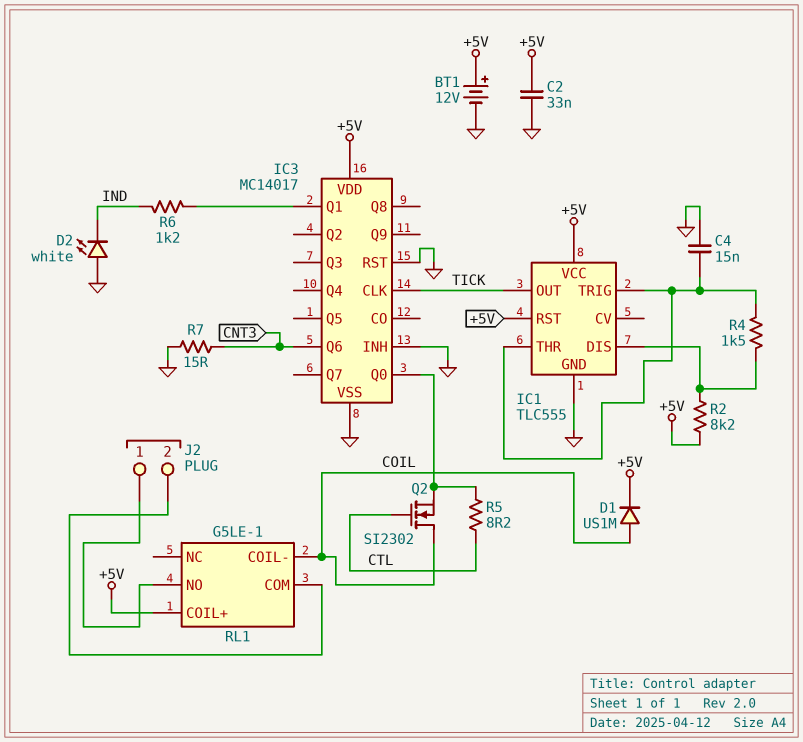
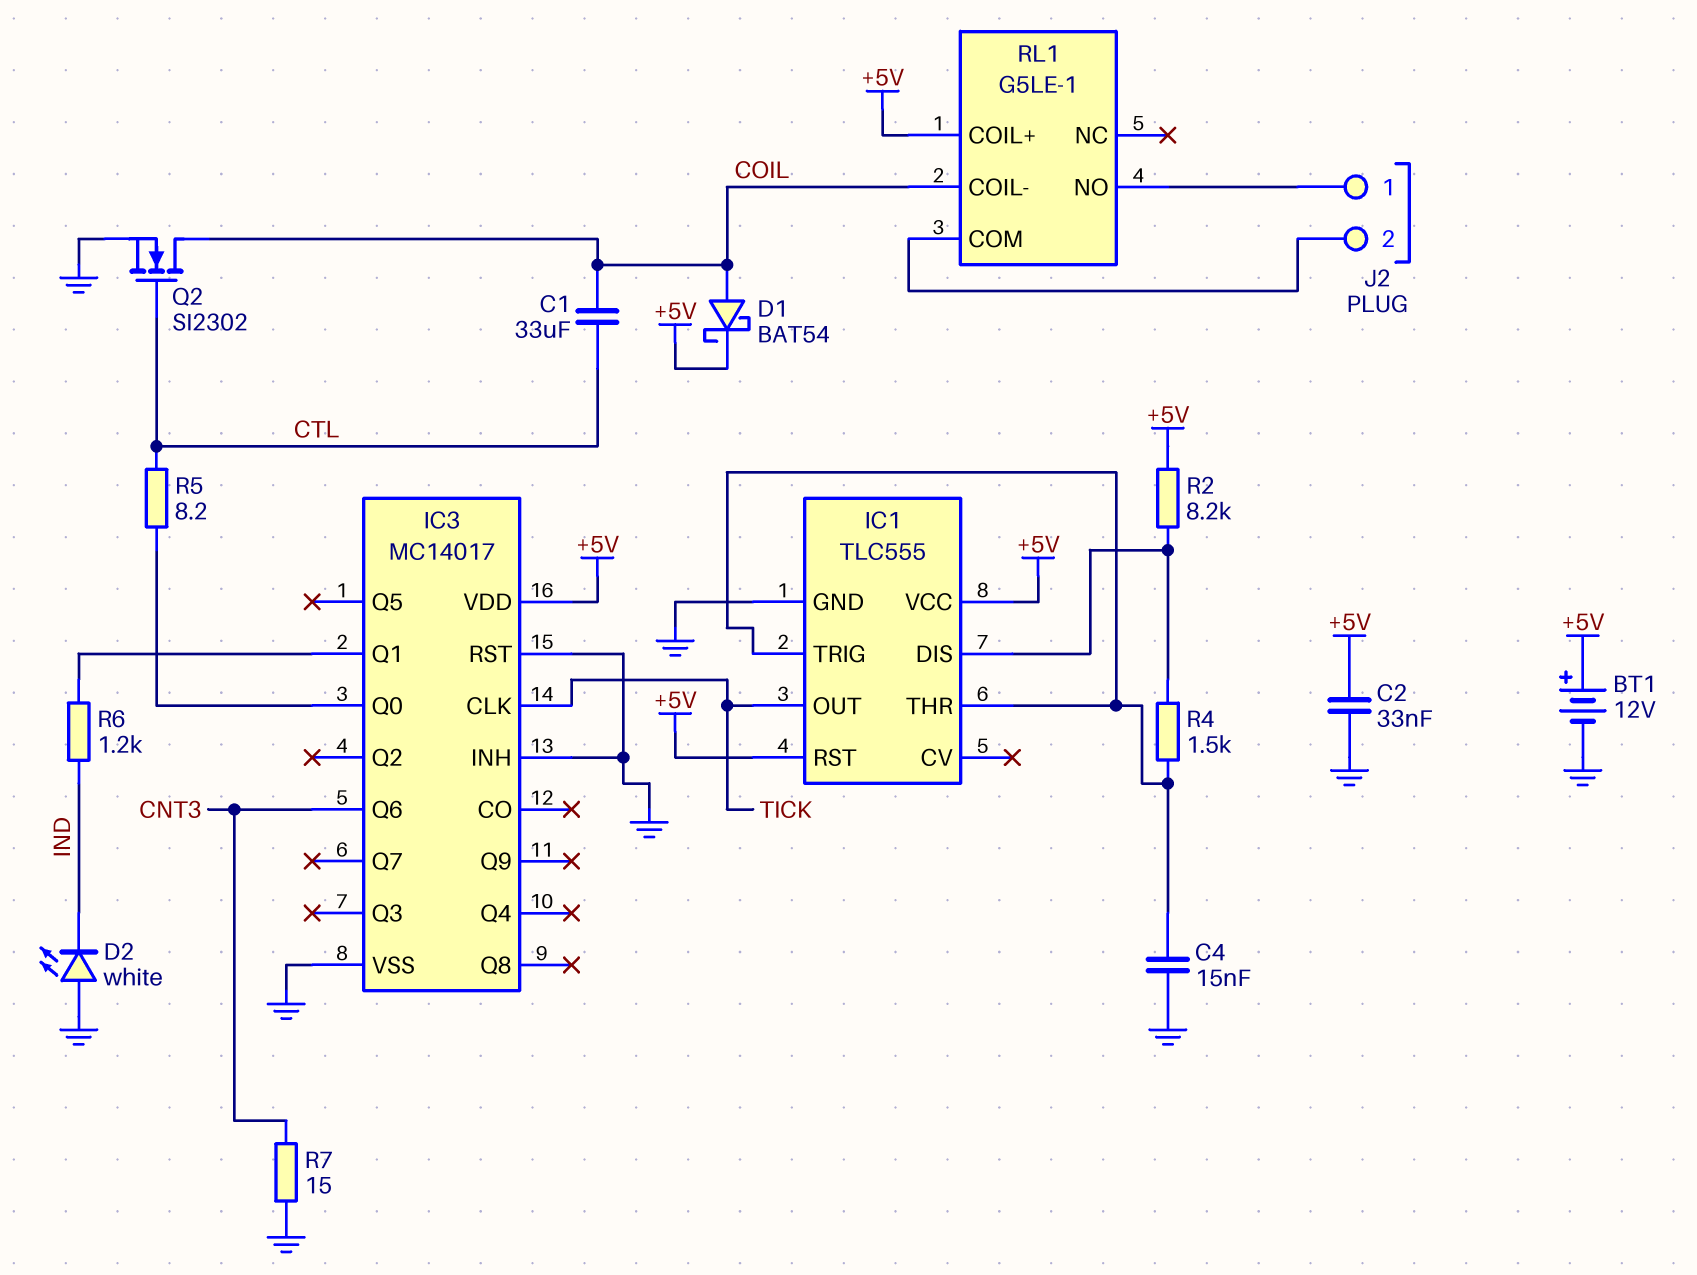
C1: none -> 33uF (COIL, CTL)
D1: diode US1M (A COIL, K +5V) -> schottky BAT54 (A COIL, K +5V)
Q2: NMOS SI2302 (G CTL, D COIL, S IC3/Q0) -> NMOS SI2302 (G CTL, D COIL, S GND)

